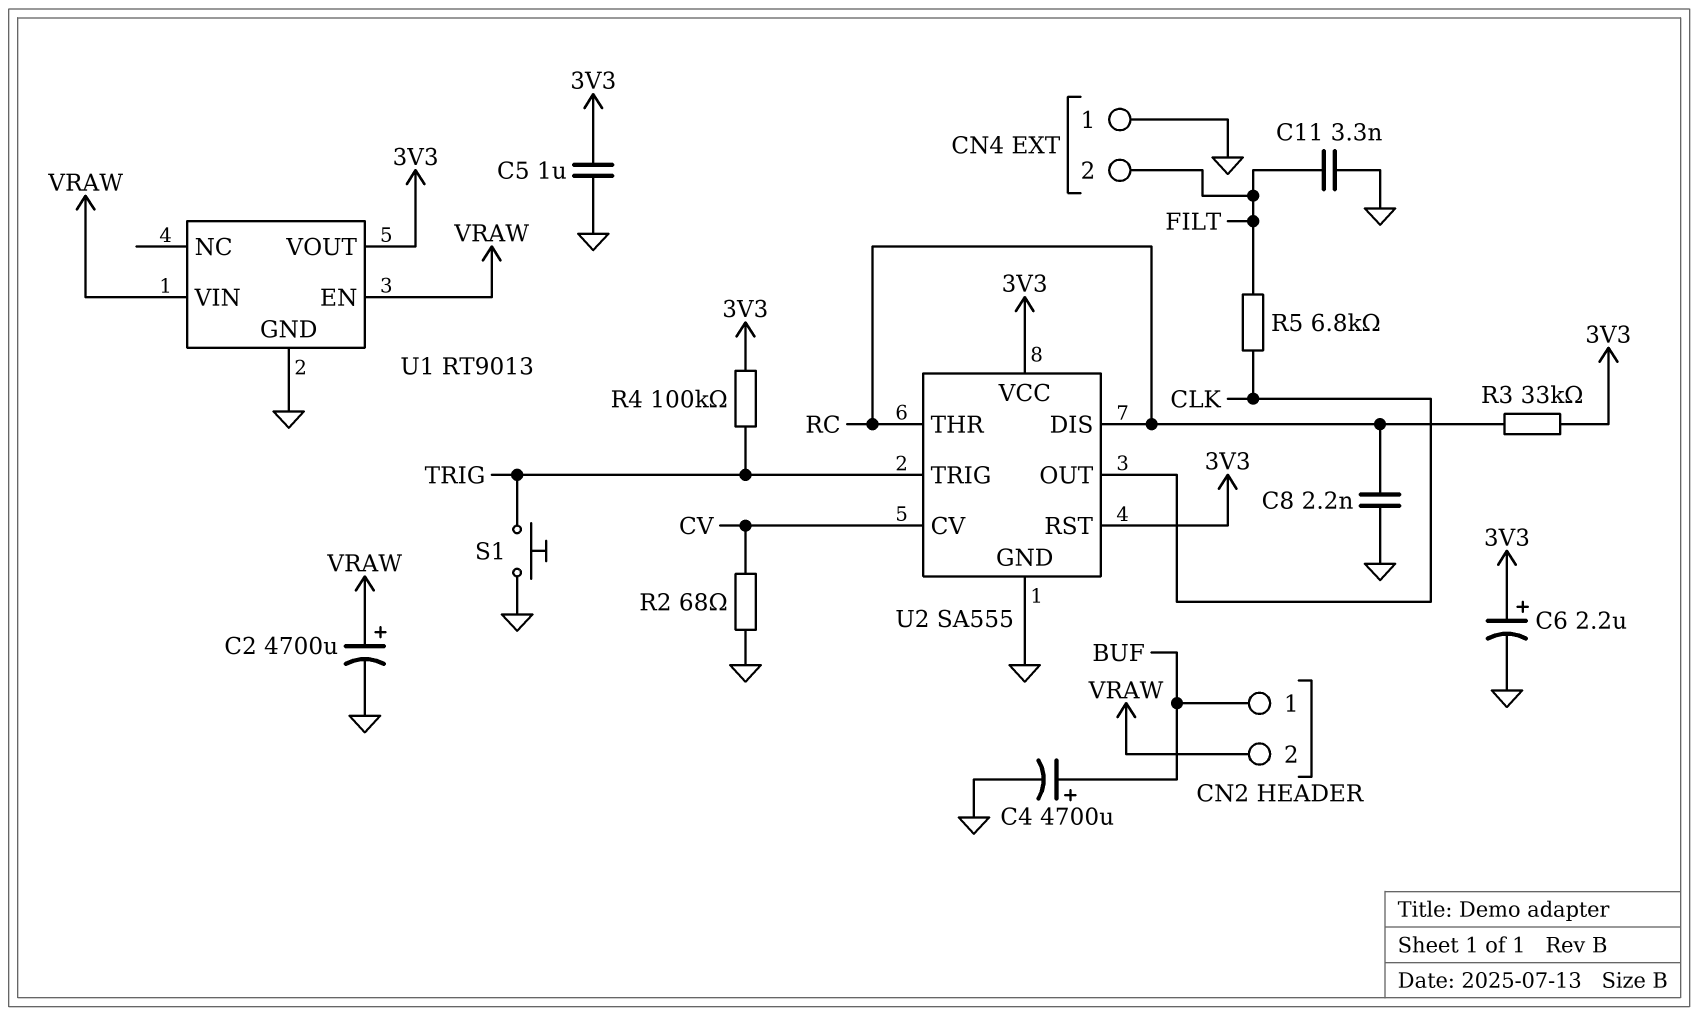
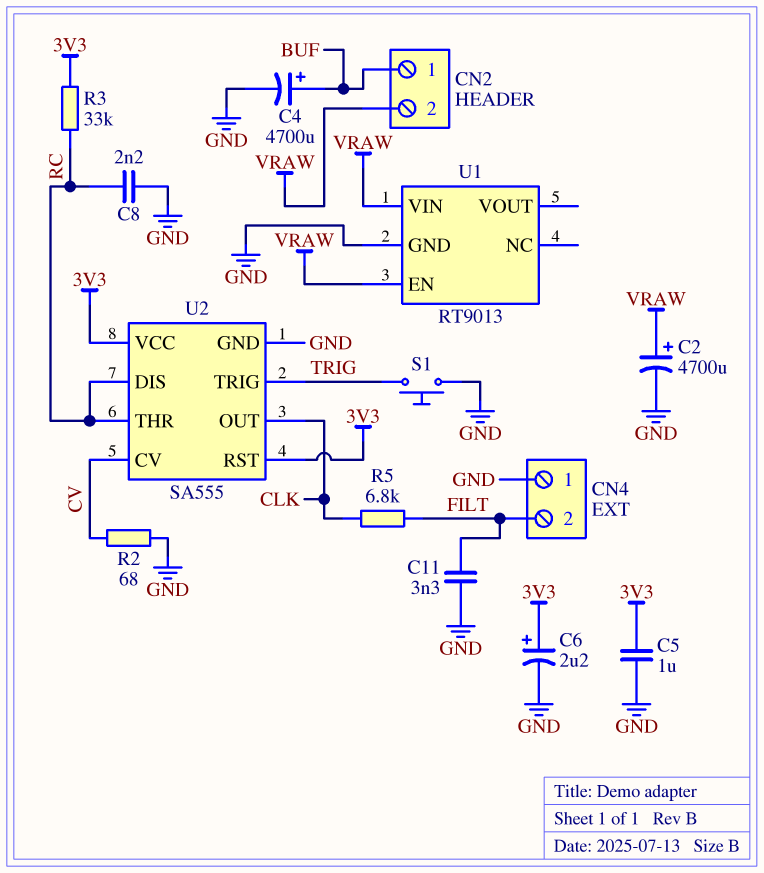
R4: 100k (3V3, TRIG) -> none
U1 pin VOUT: 3V3 -> none

